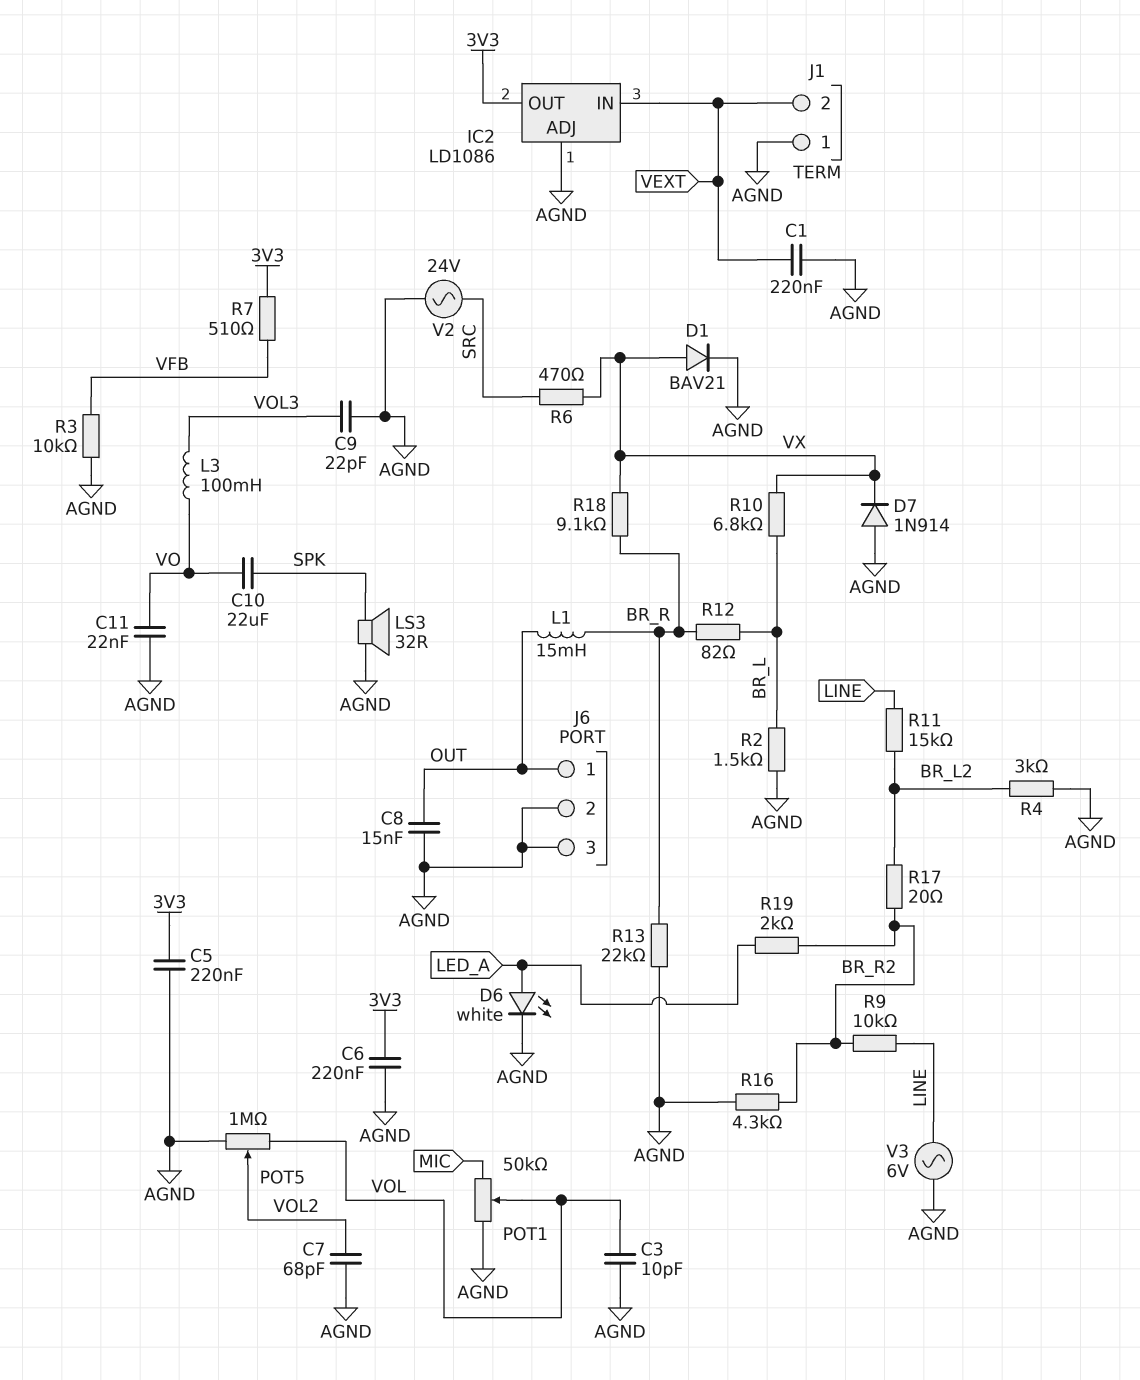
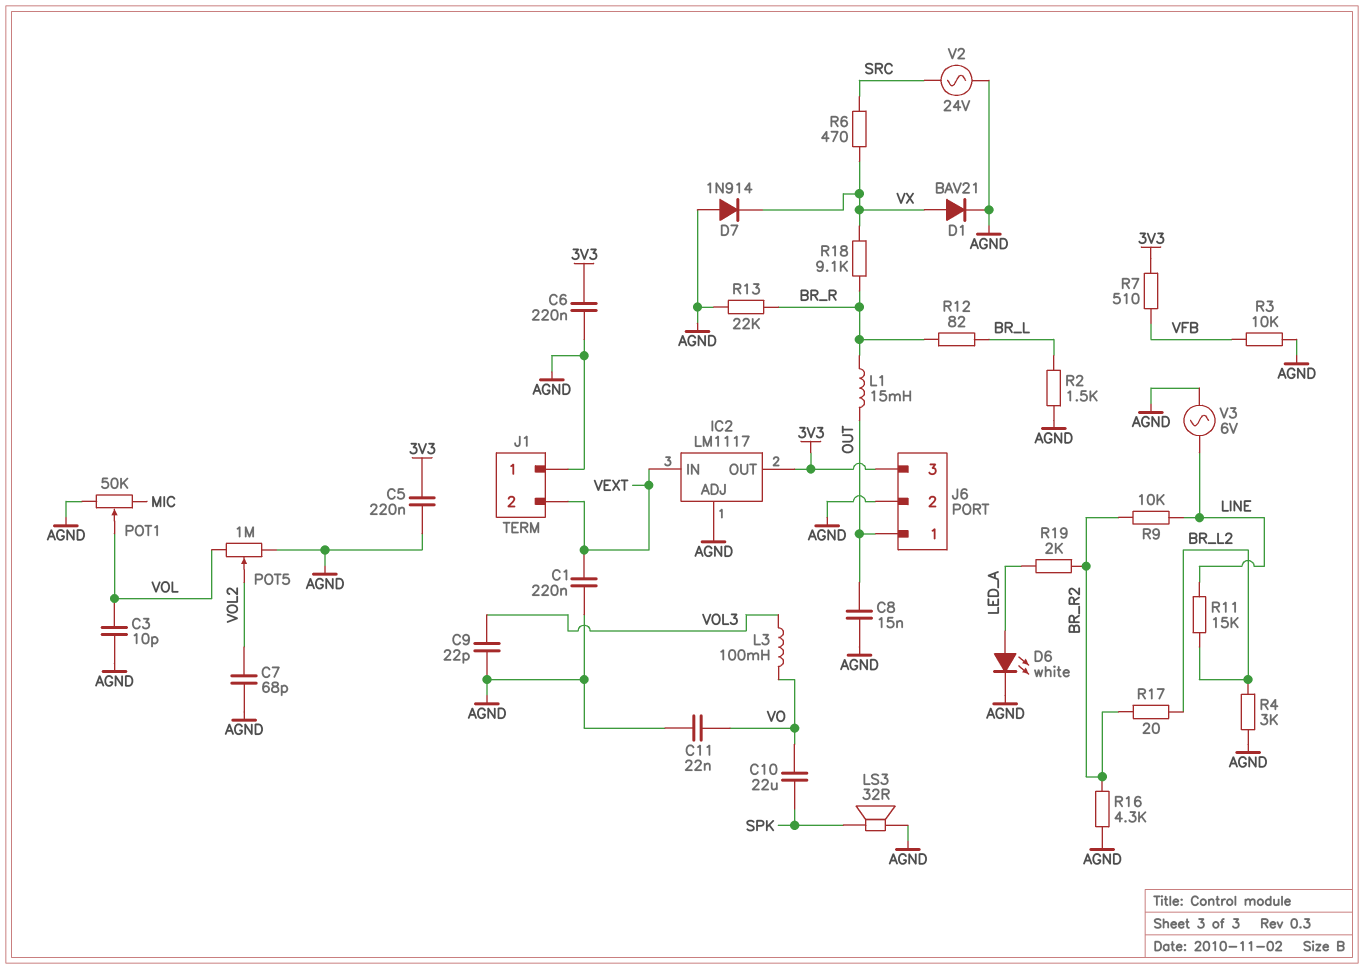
IC2: LD1086 -> LM1117
J6 pin 3: AGND -> 3V3
R10: 6.8k (BR_L, VX) -> none

